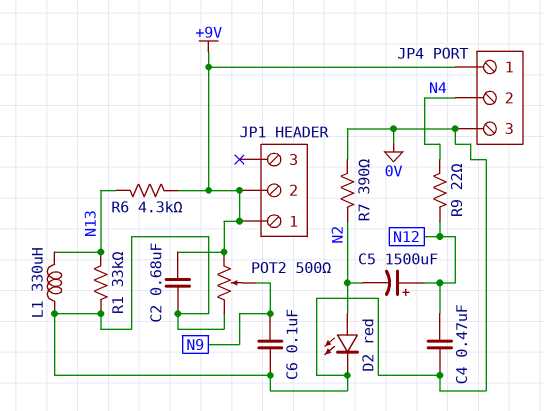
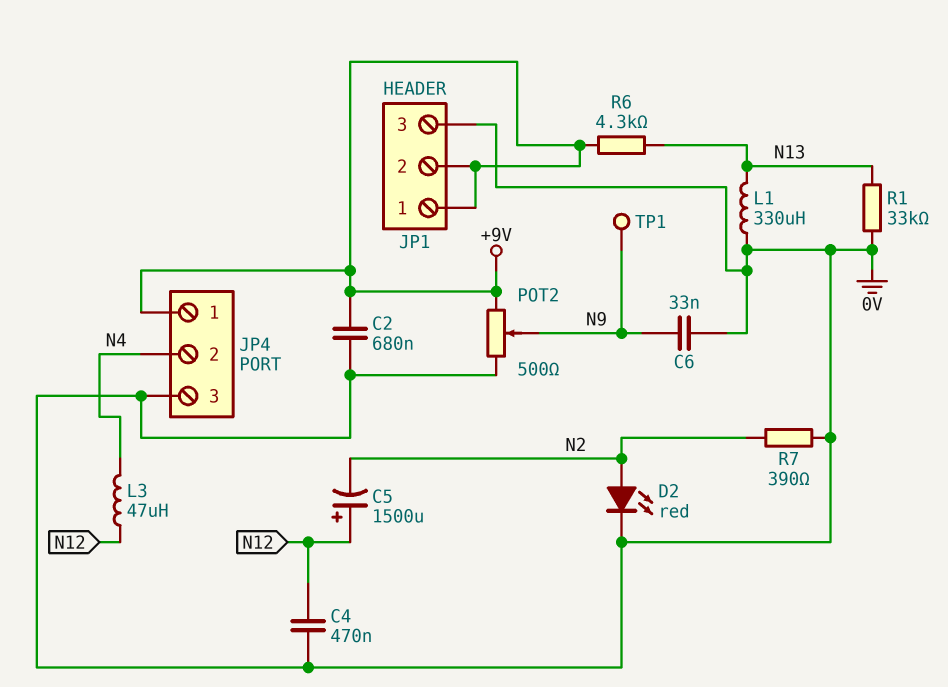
C6: 100nF (0V, N9) -> 33nF (0V, N9)
JP1 pin 3: none -> 0V
L3: none -> 47uH (N4, N12)
R9: 22 (N4, N12) -> none
TP1: none -> test point (N9)

